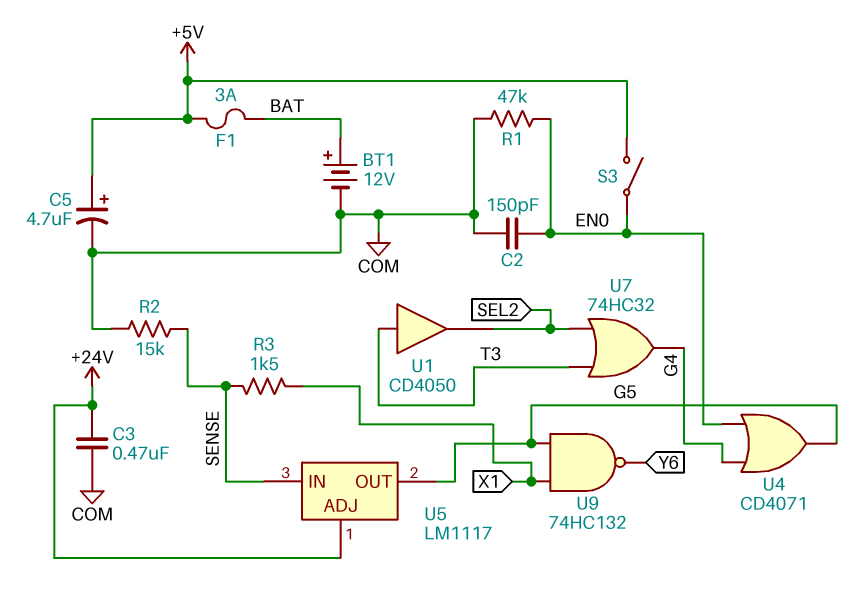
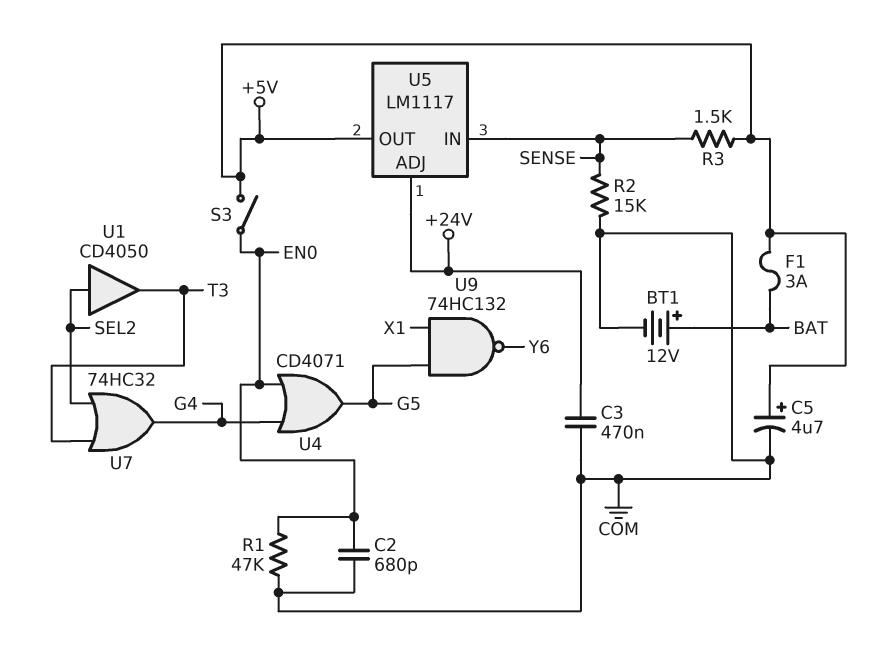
C2: 150pF (COM, EN0) -> 680pF (COM, EN0)
R3: 1.5k (SENSE, X1) -> 1.5k (+5V, SENSE)
U1: buffer CD4050 (in T3, out SEL2) -> buffer CD4050 (in SEL2, out T3)
U5 pin OUT: G5 -> +5V

